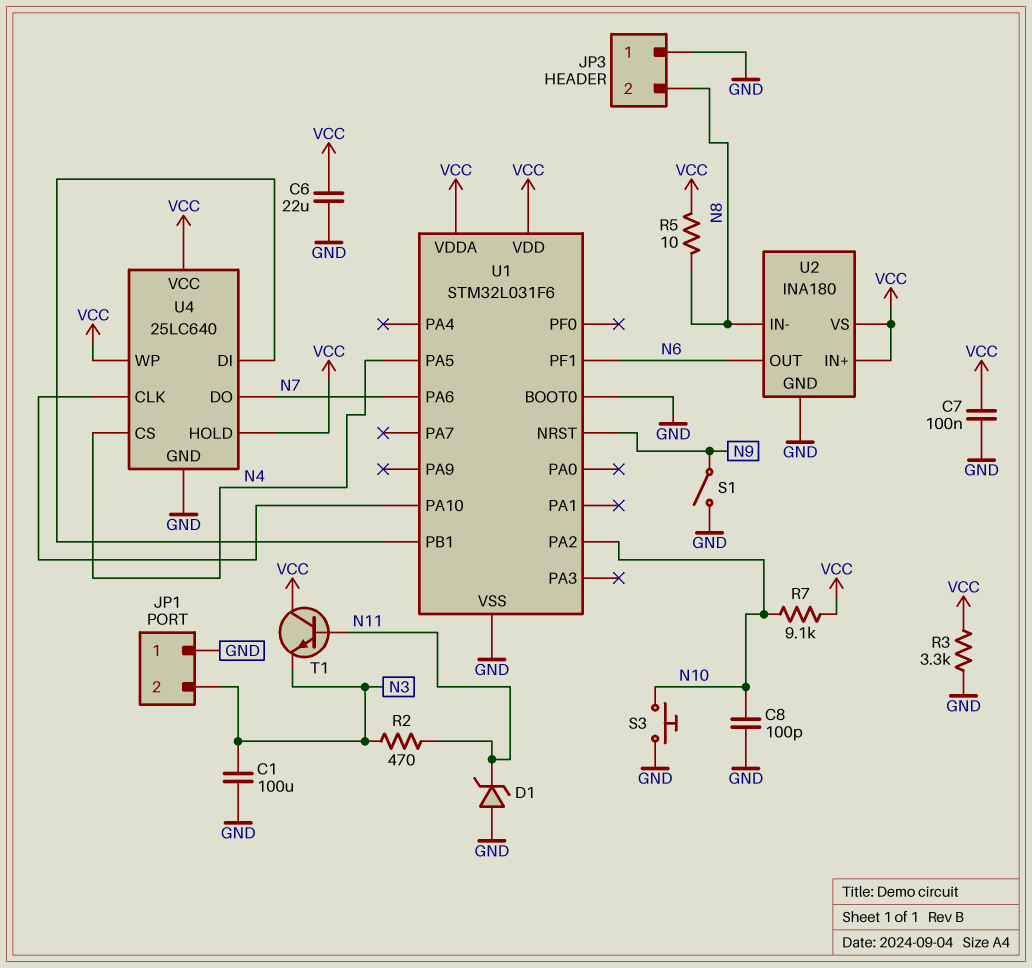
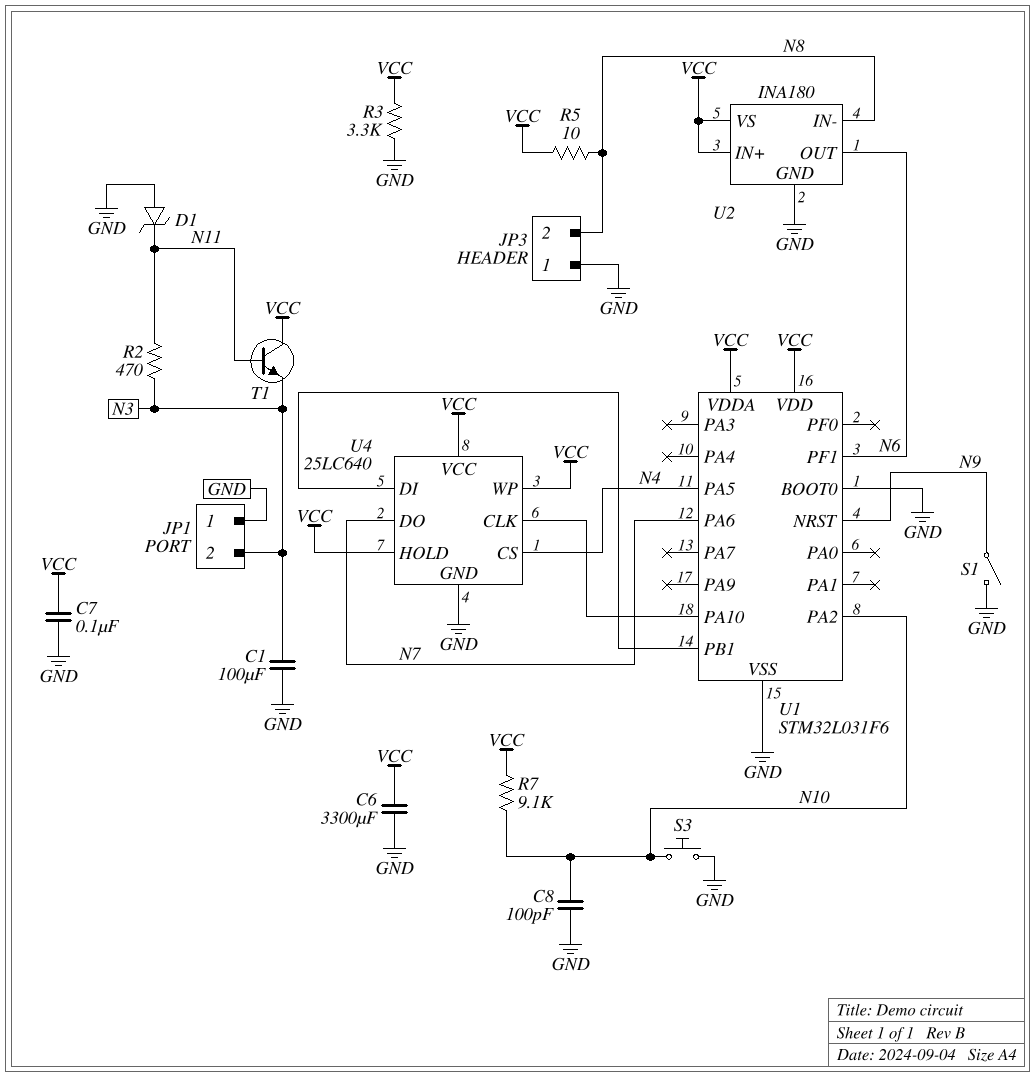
C6: 22uF (GND, VCC) -> 3300uF (GND, VCC)

